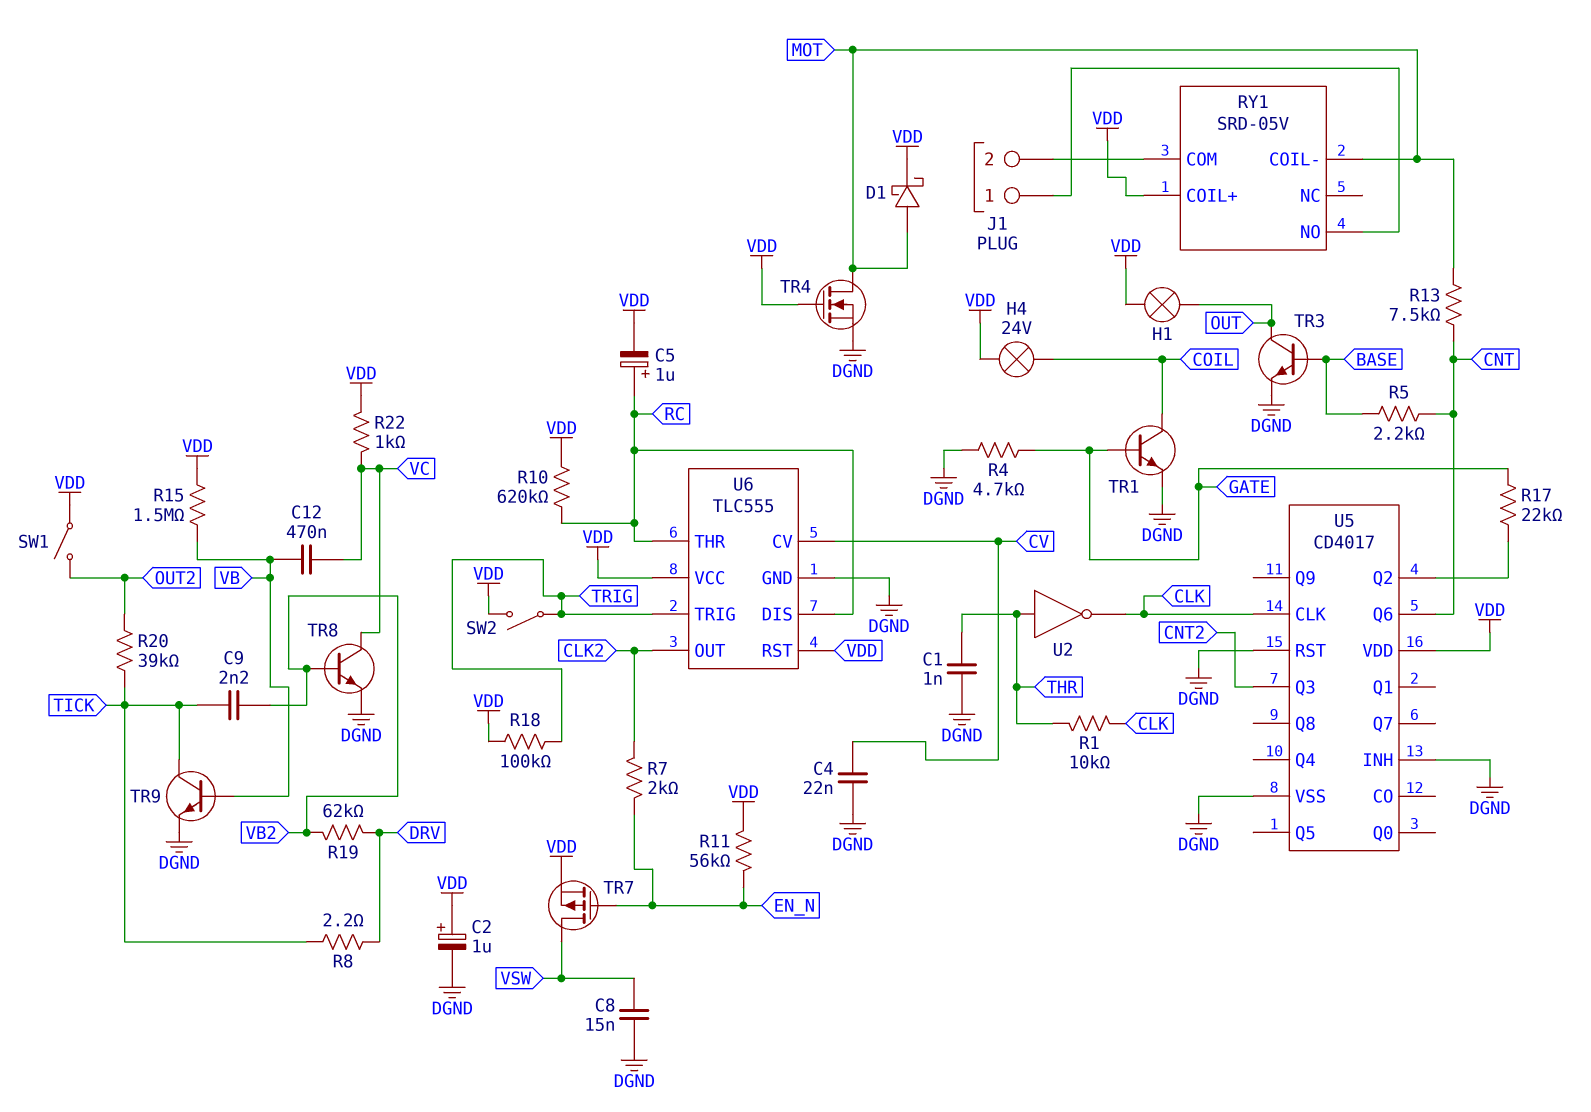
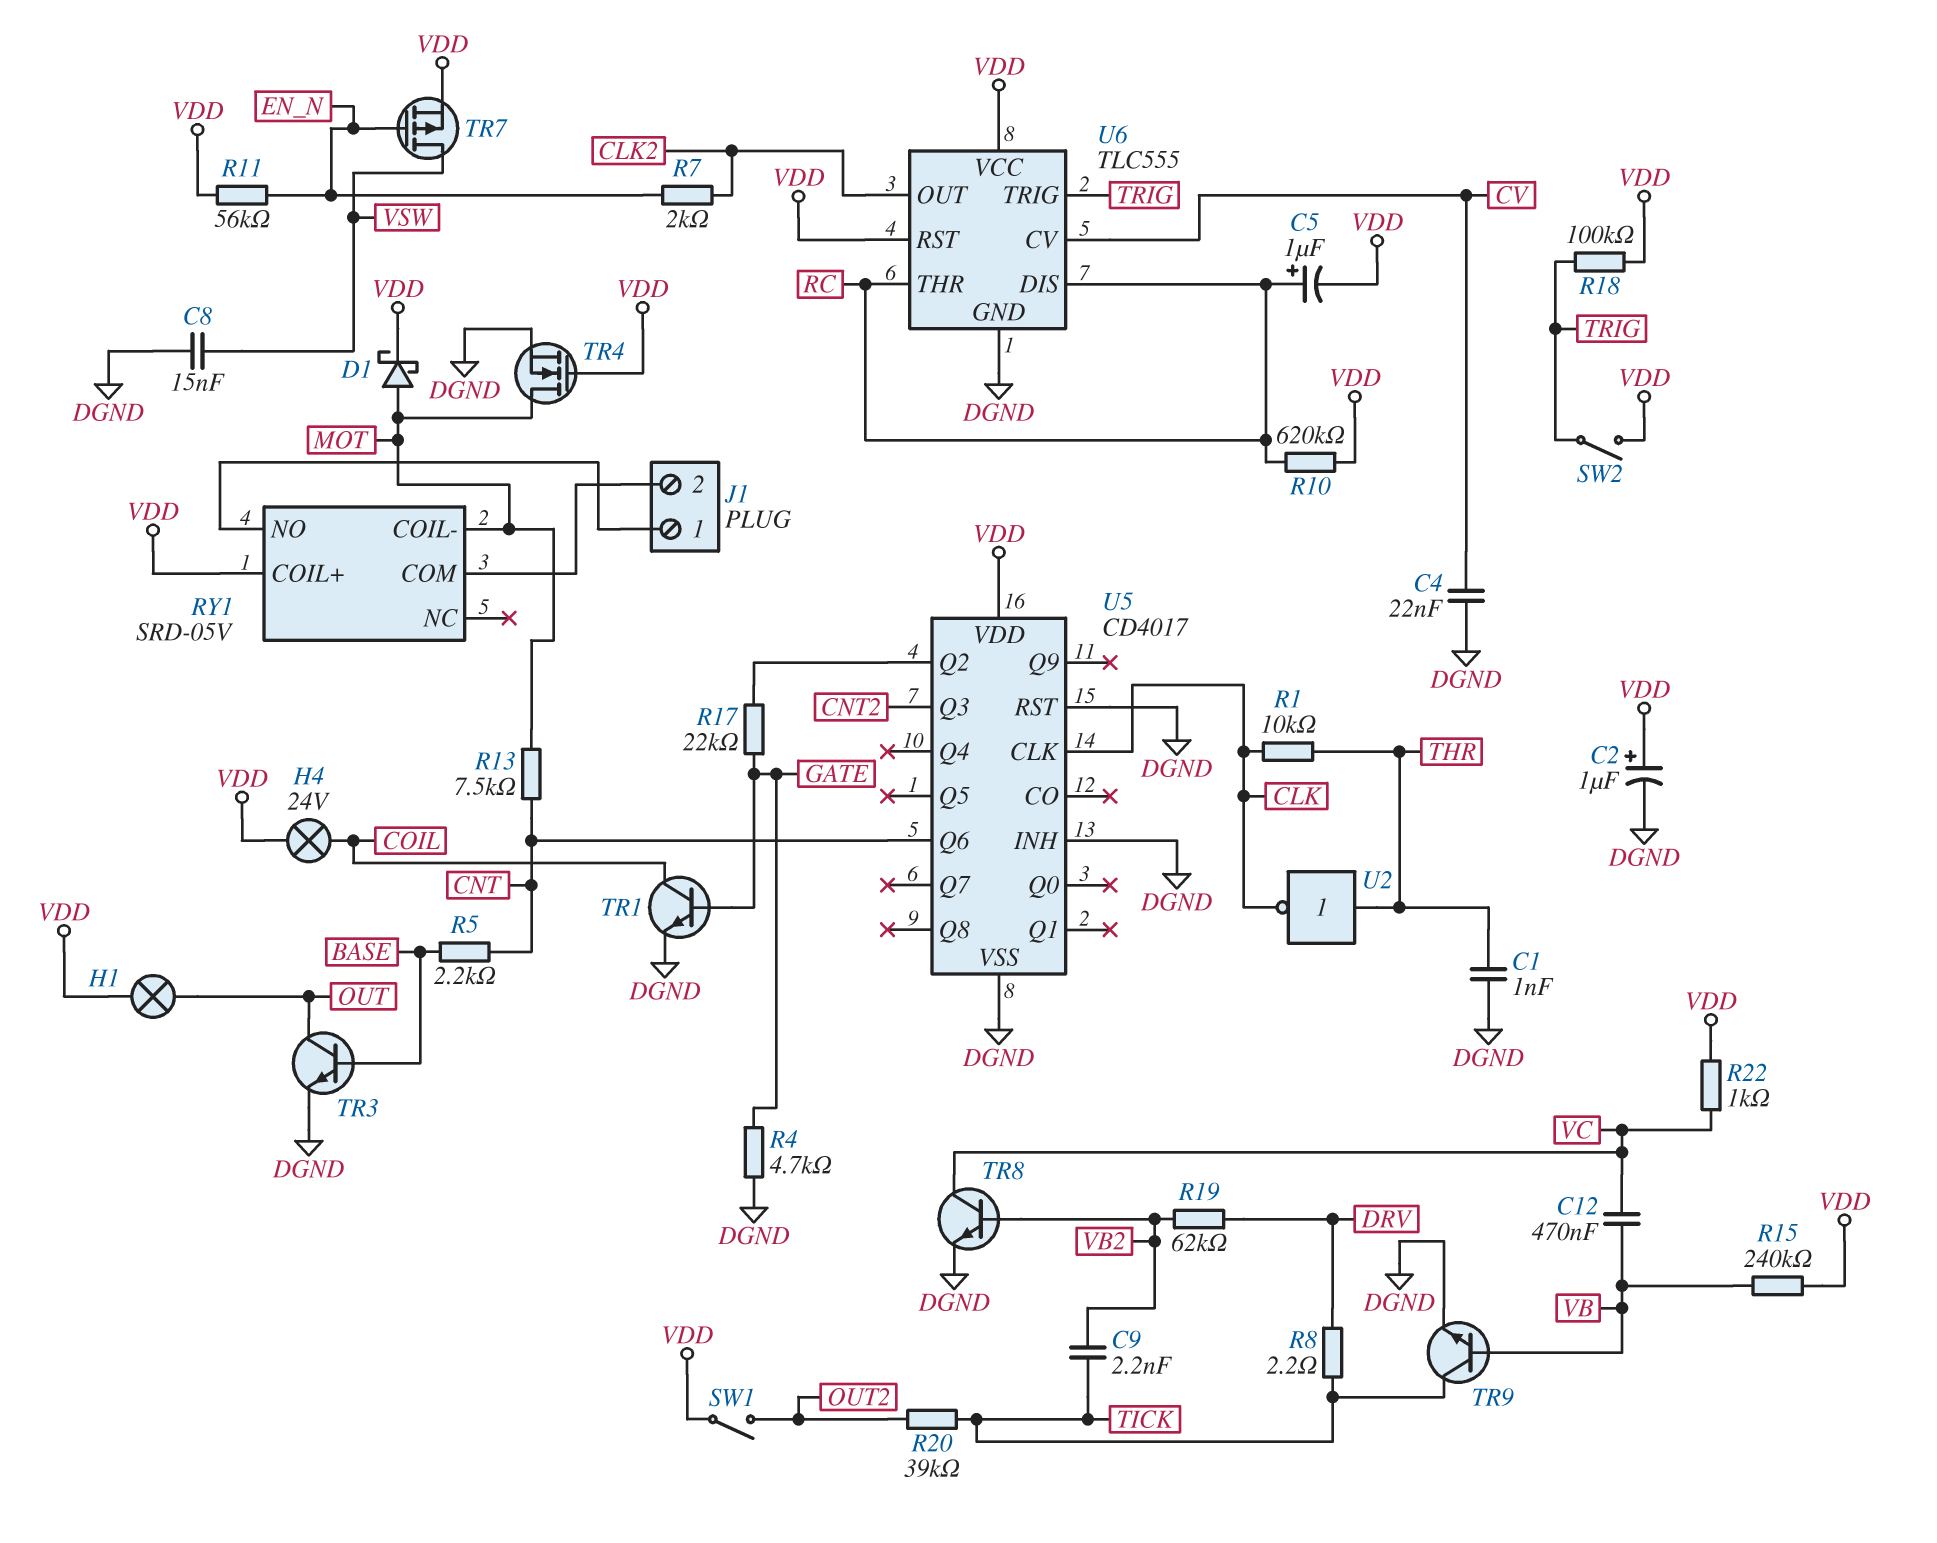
R15: 1.5M (VB, VDD) -> 240k (VB, VDD)

